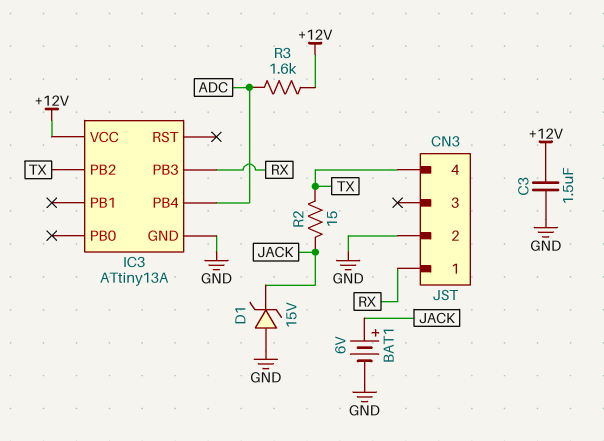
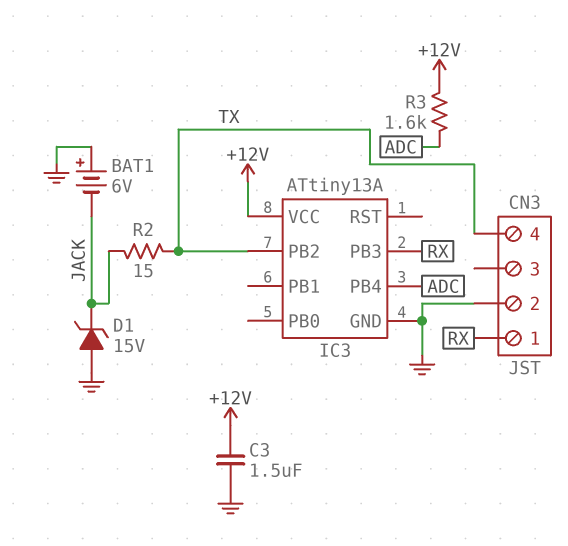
BAT1: 6V (plus JACK, minus GND) -> 6V (plus GND, minus JACK)

